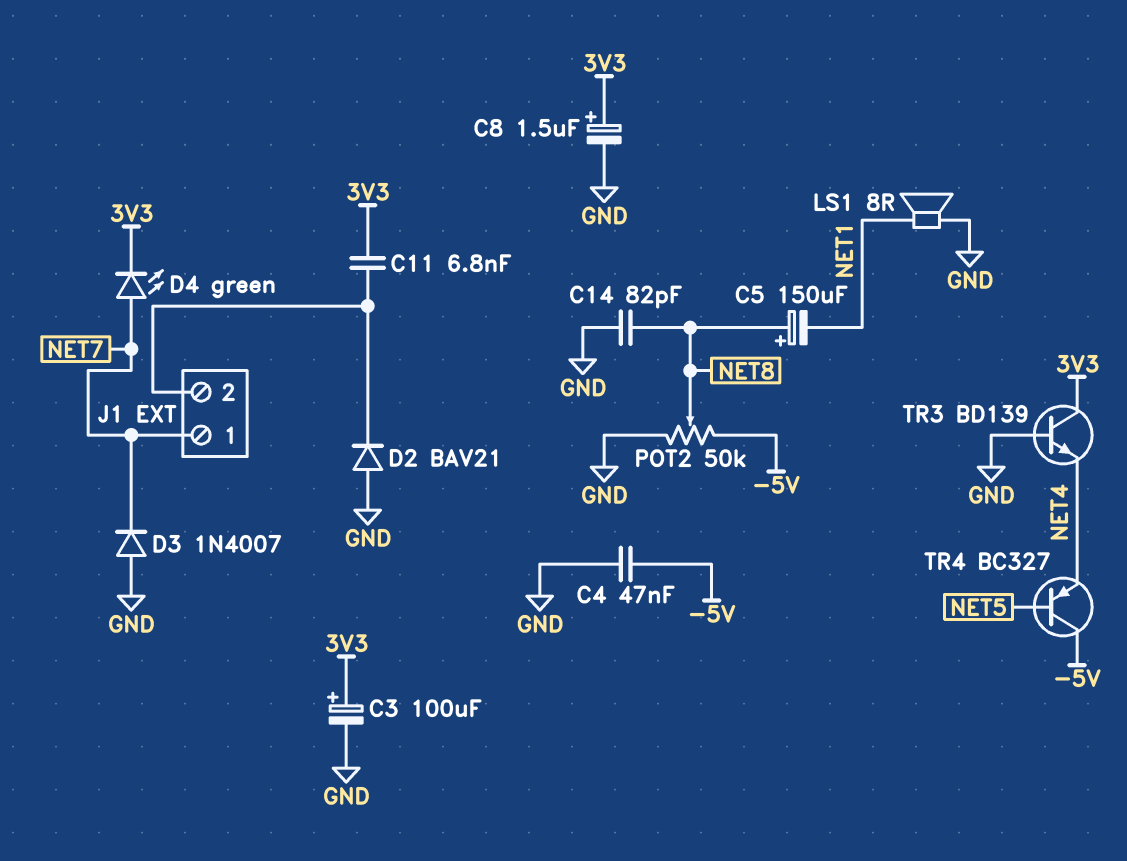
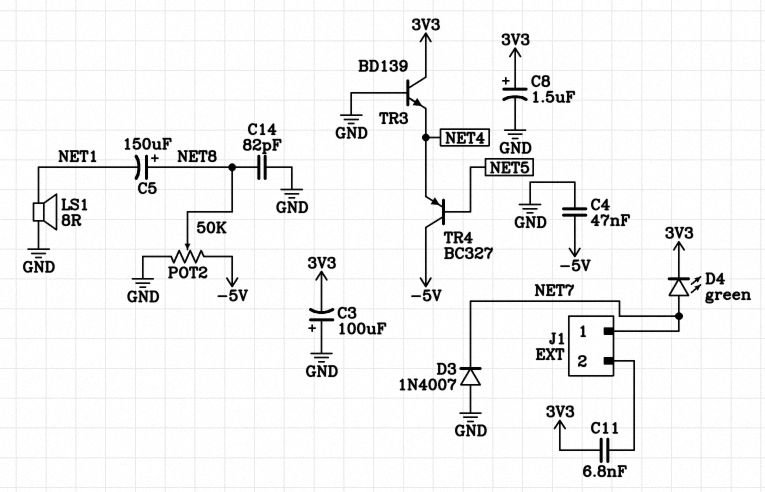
C3: 100uF (plus 3V3, minus GND) -> 100uF (plus GND, minus 3V3)
D2: diode BAV21 (A GND, K J1/2) -> none

